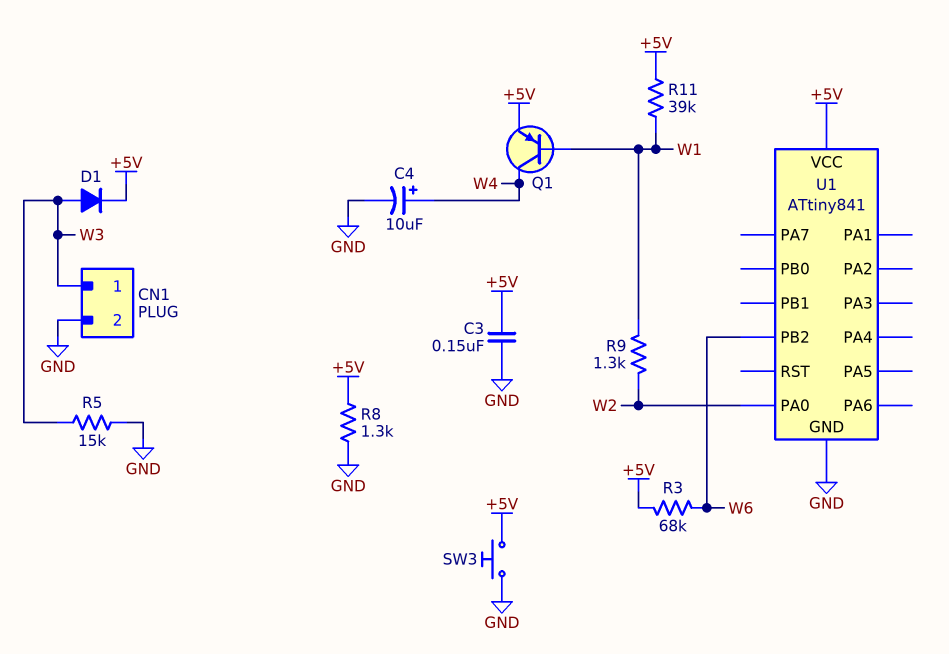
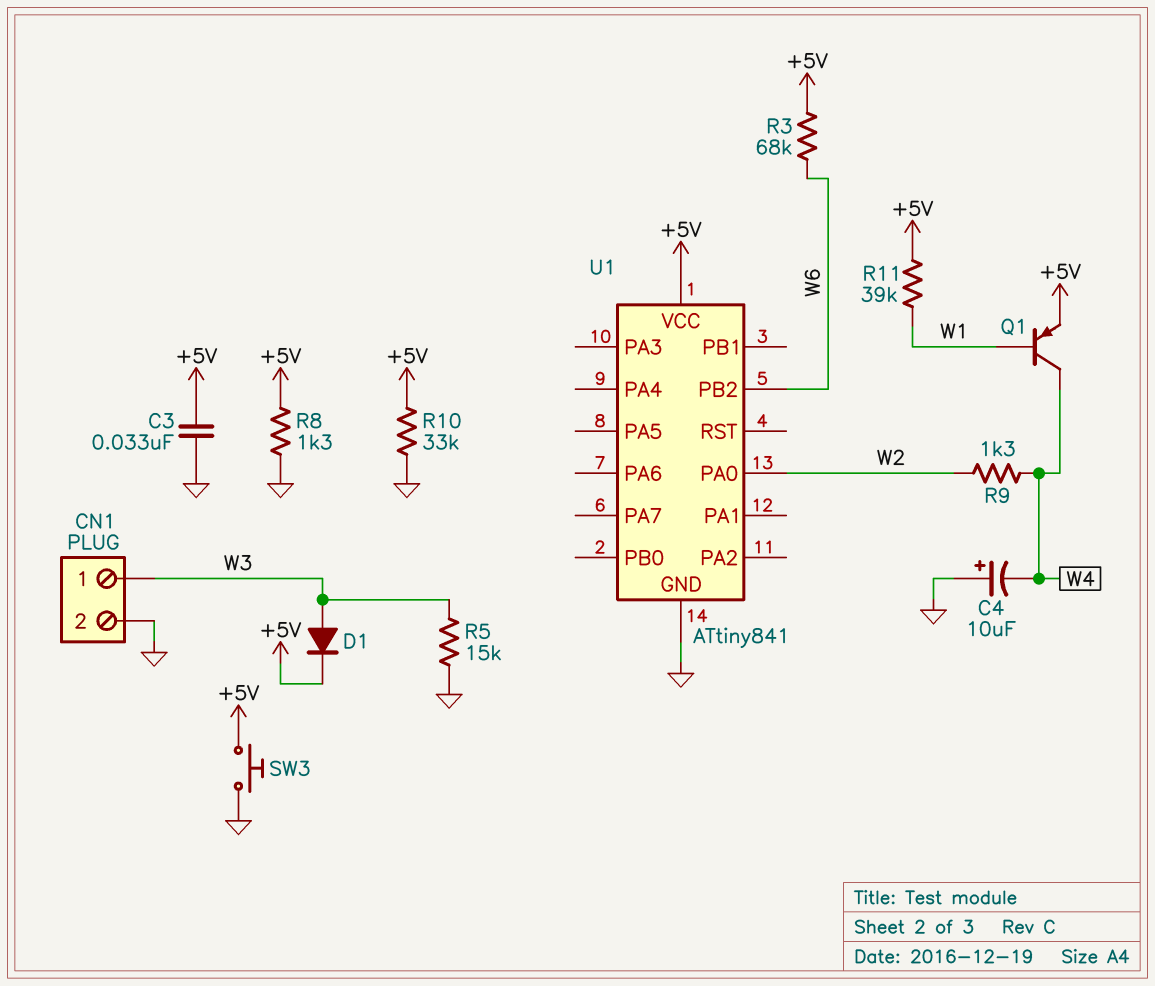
C3: 150nF (+5V, GND) -> 33nF (+5V, GND)
C4: 10uF (plus W4, minus GND) -> 10uF (plus GND, minus W4)
R9: 1.3k (W1, W2) -> 1.3k (W2, W4)
R10: none -> 33k (+5V, GND)

